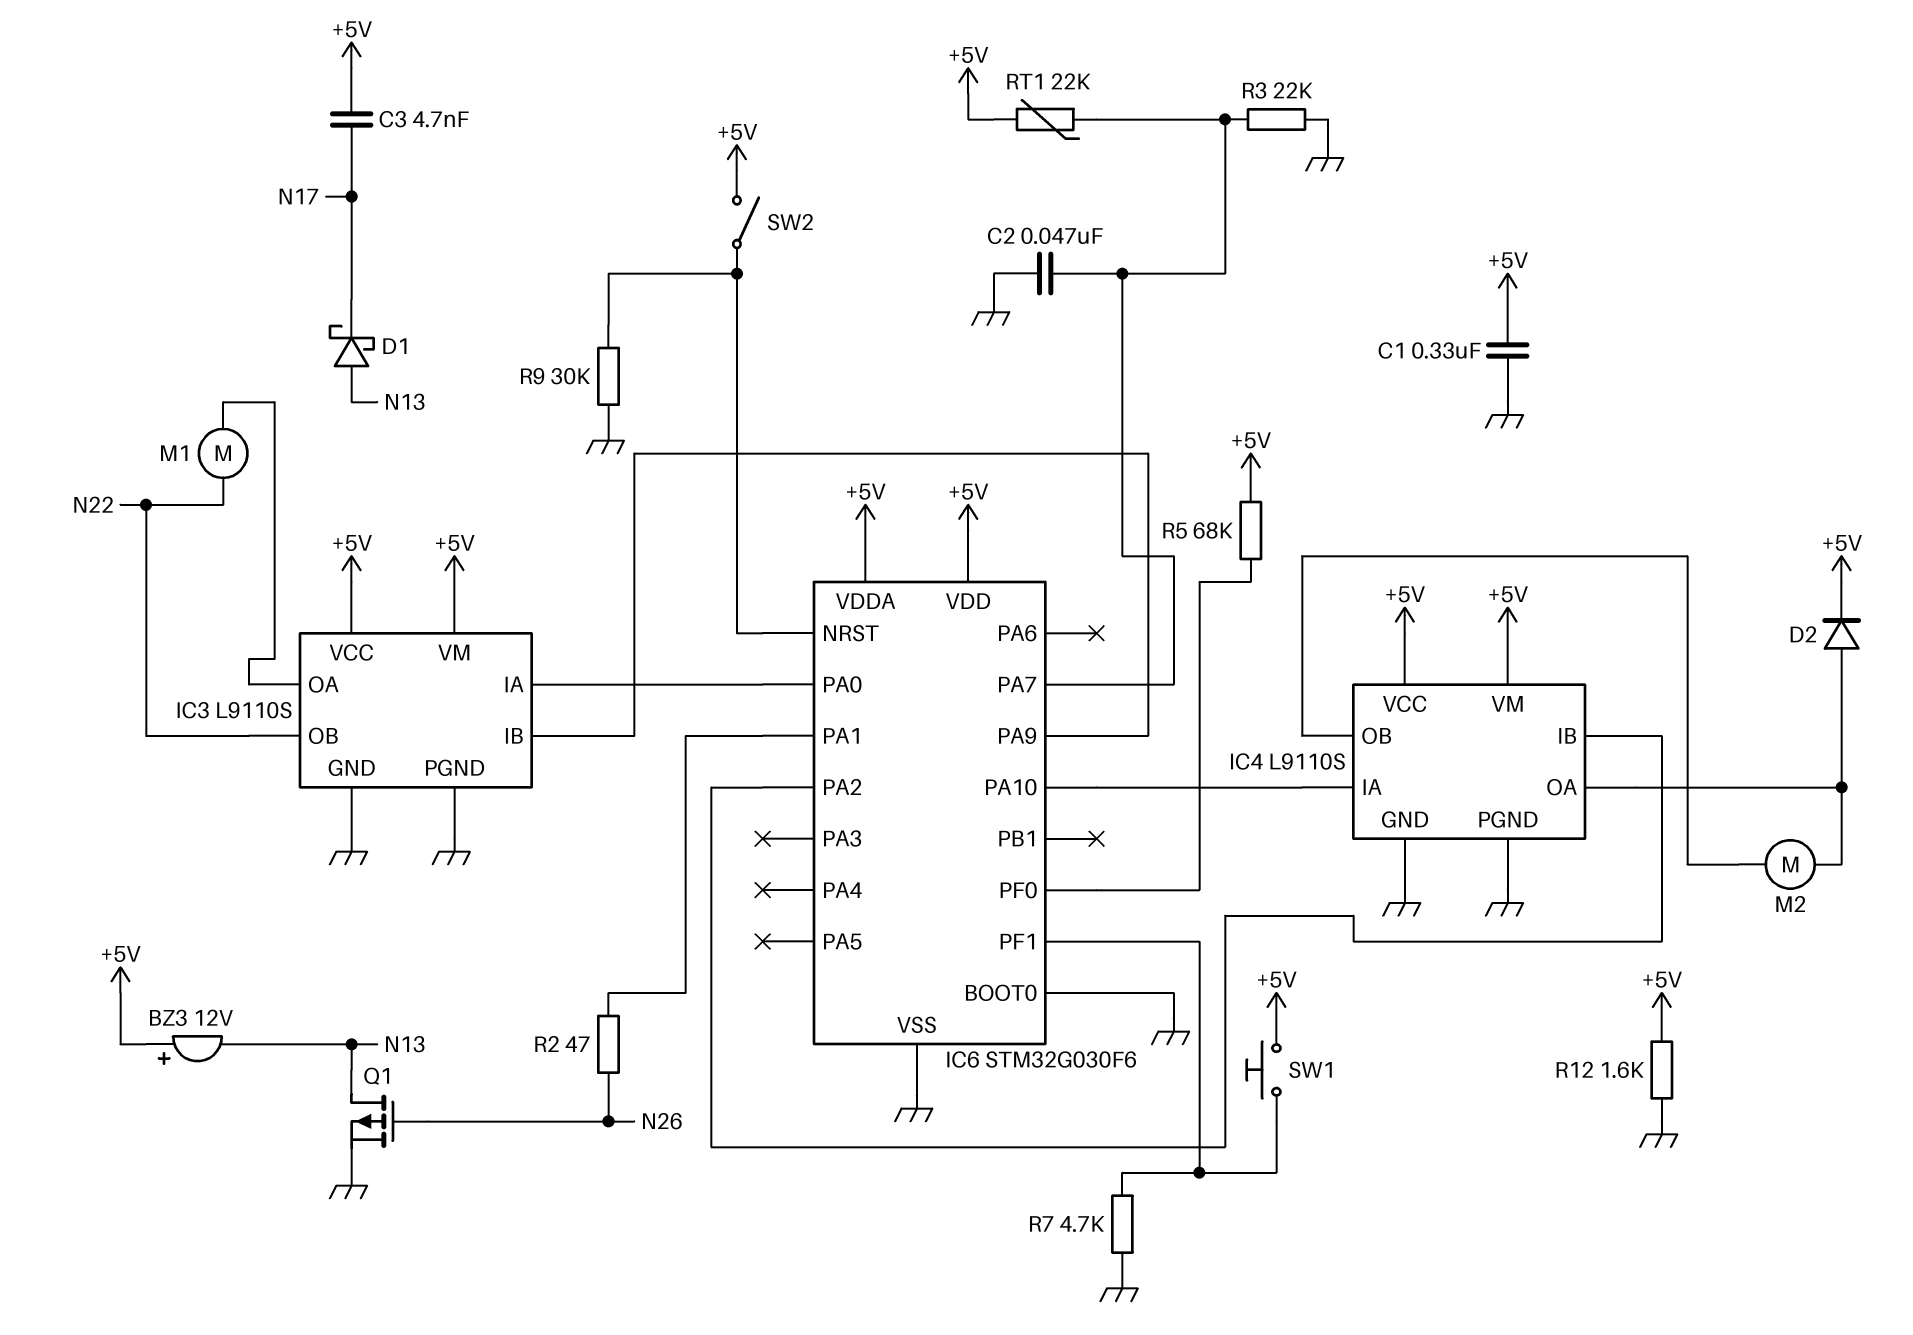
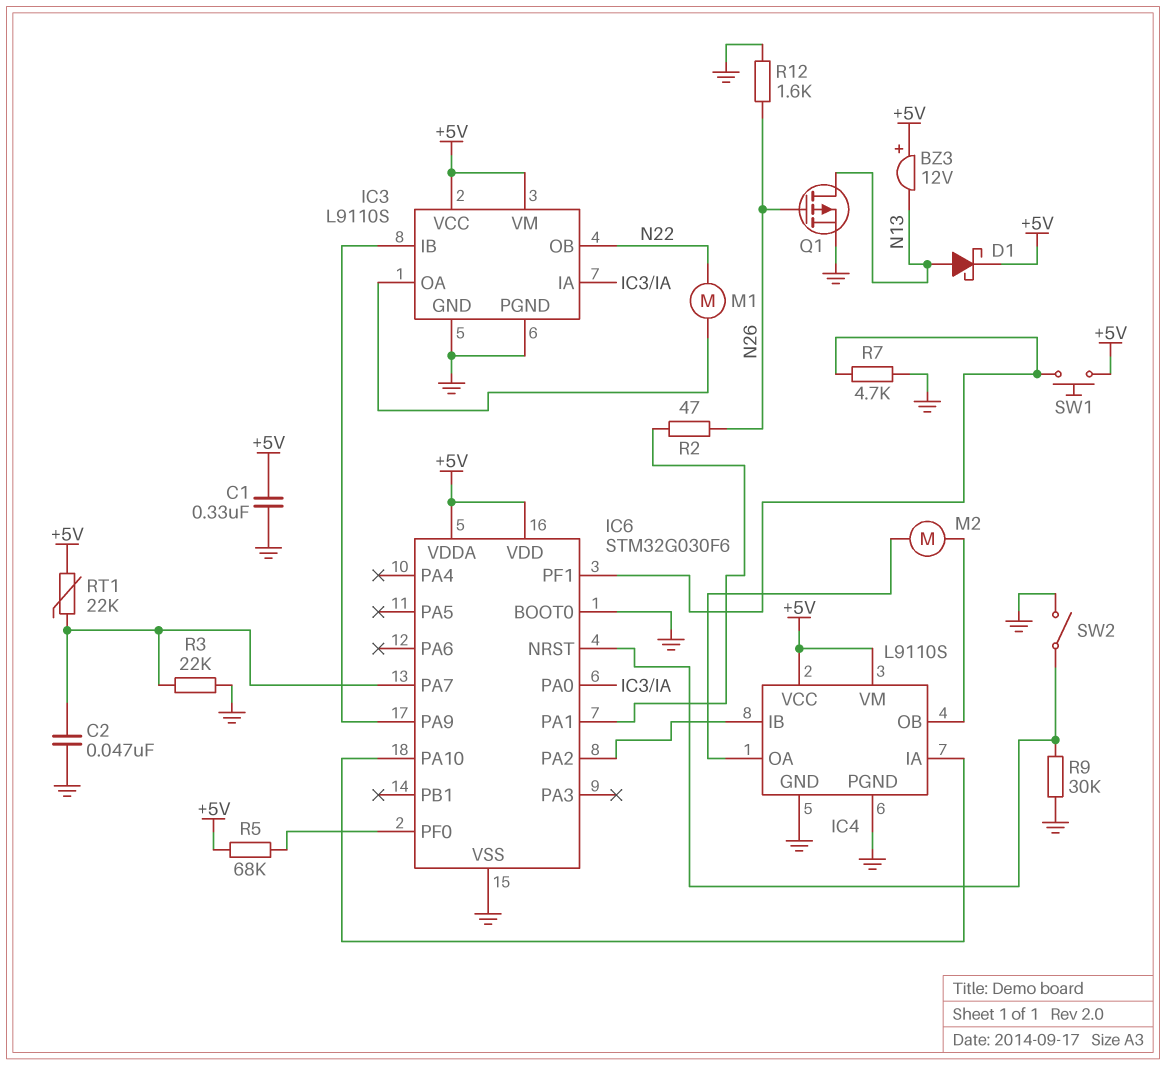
C3: 4.7nF (+5V, N17) -> none
D1: schottky (A N13, K N17) -> schottky (A N13, K +5V)
D2: diode (A IC4/OA, K +5V) -> none
R12: 1.6k (+5V, GND) -> 1.6k (GND, N26)
SW2: switch (+5V, IC6/NRST) -> switch (GND, IC6/NRST)

